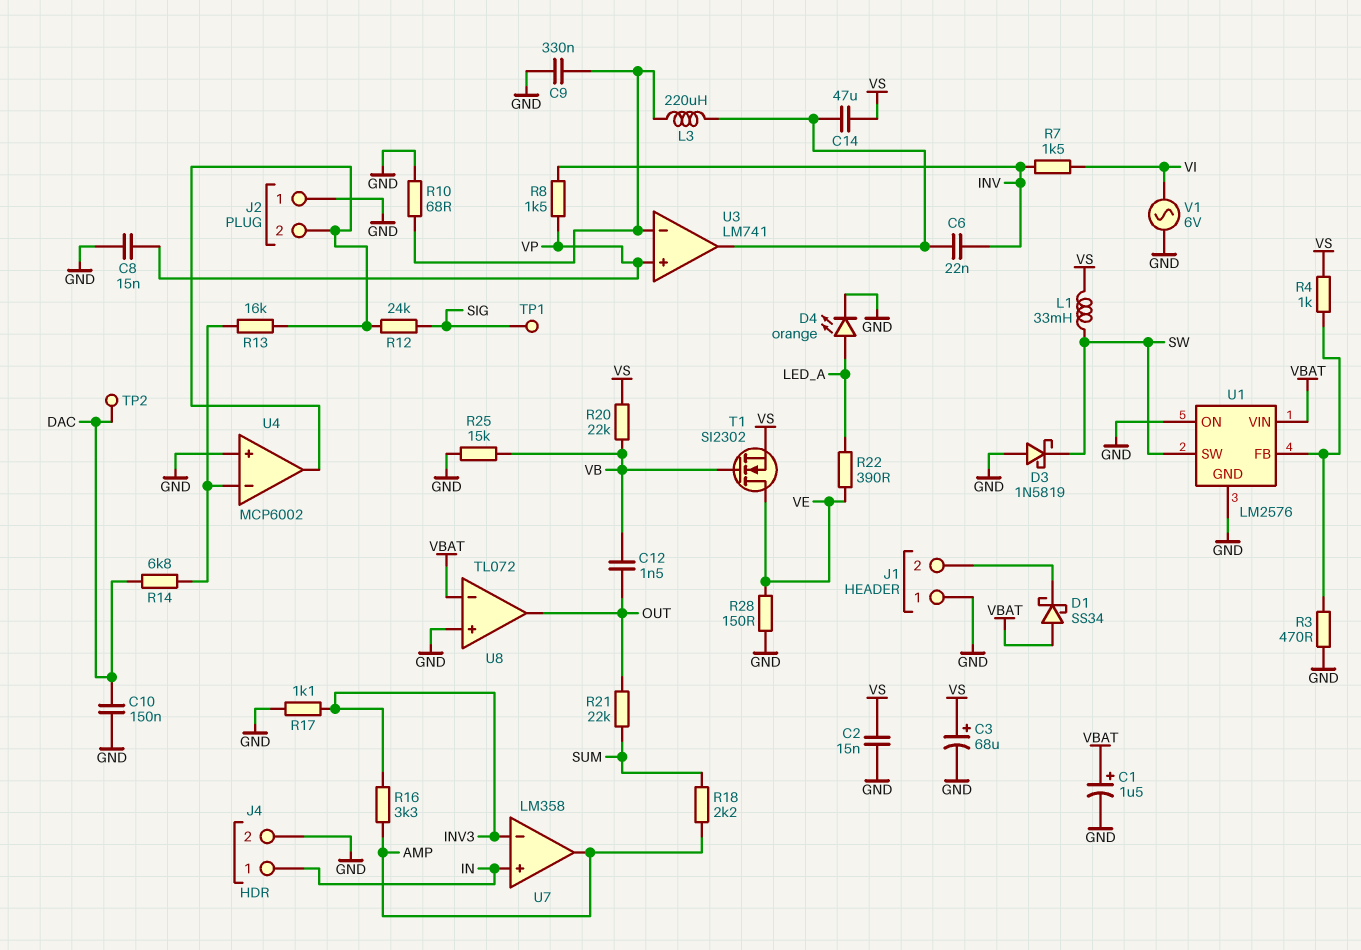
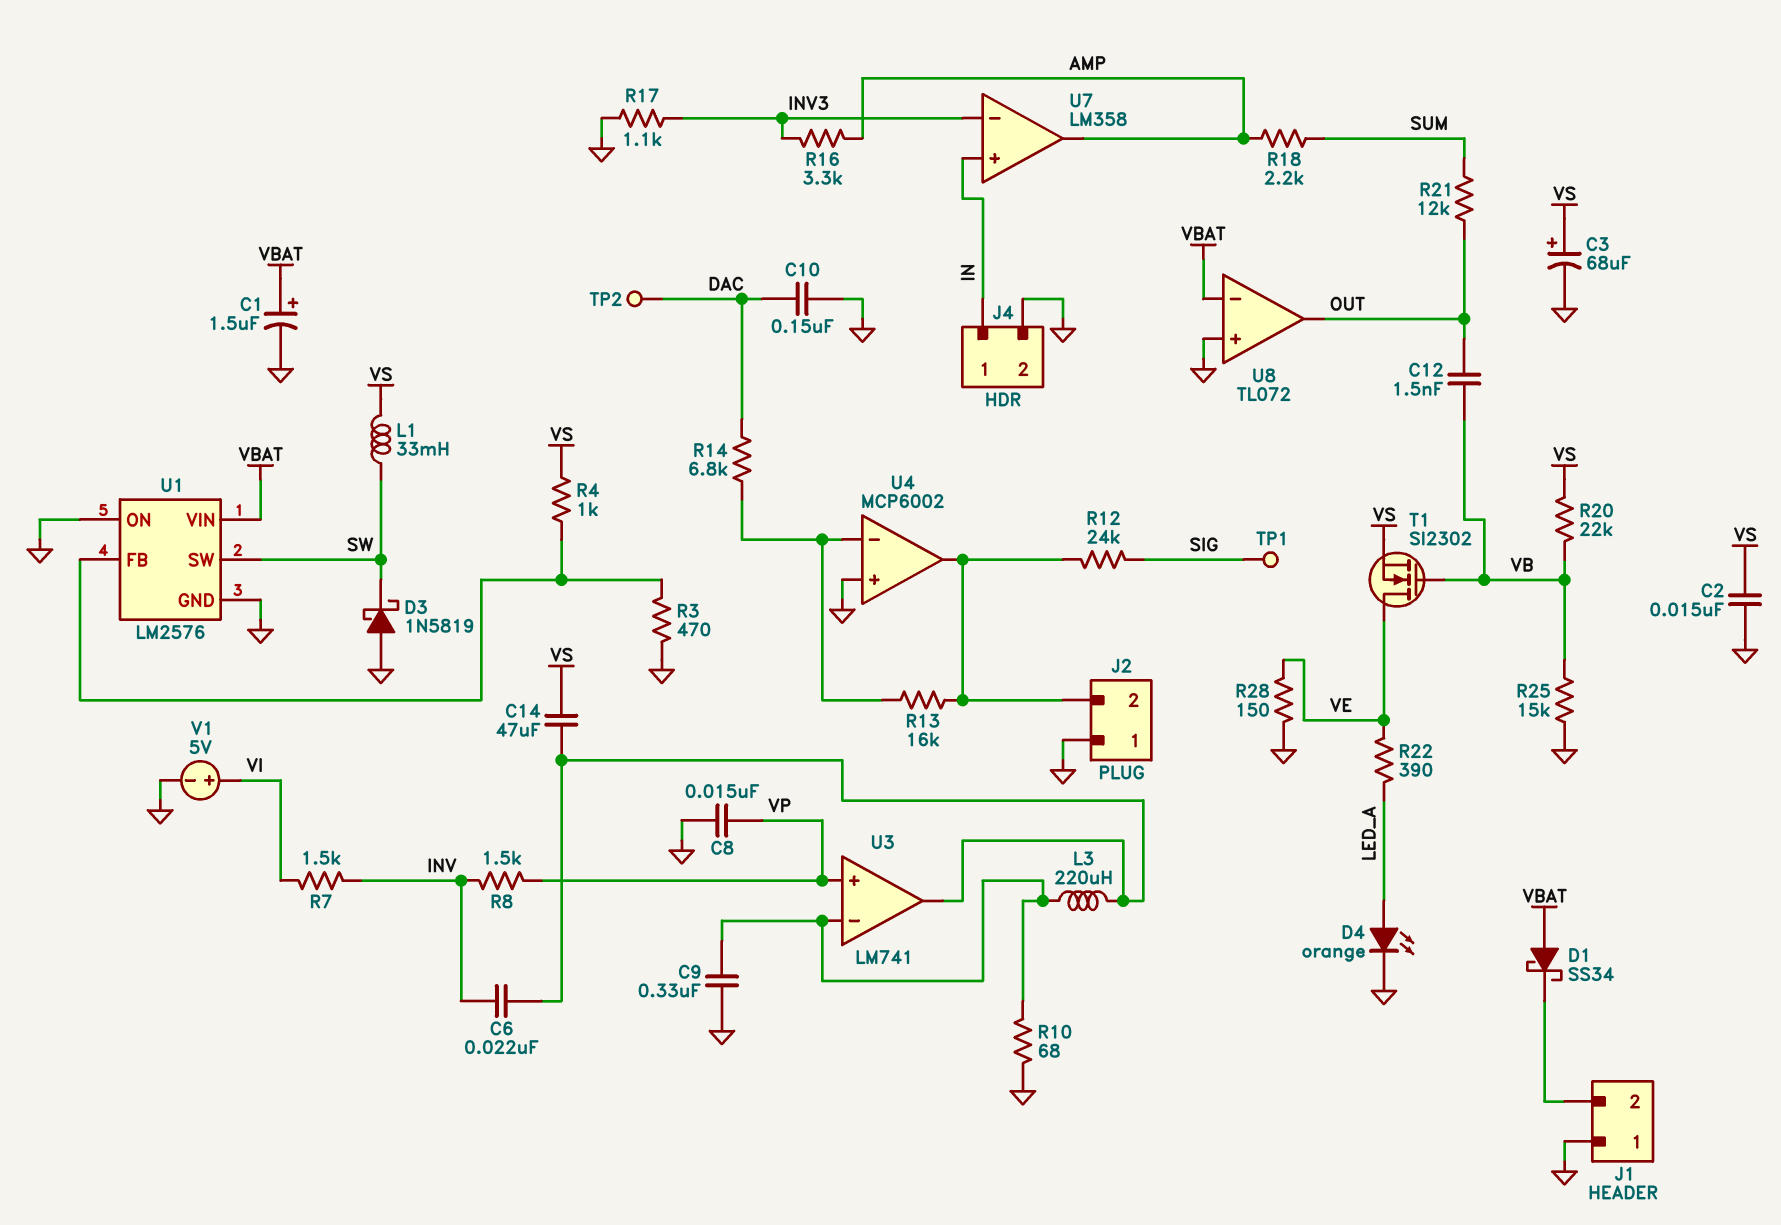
R21: 22k (OUT, SUM) -> 12k (OUT, SUM)
V1: AC 6V (GND, VI) -> 5V (plus VI, minus GND)

